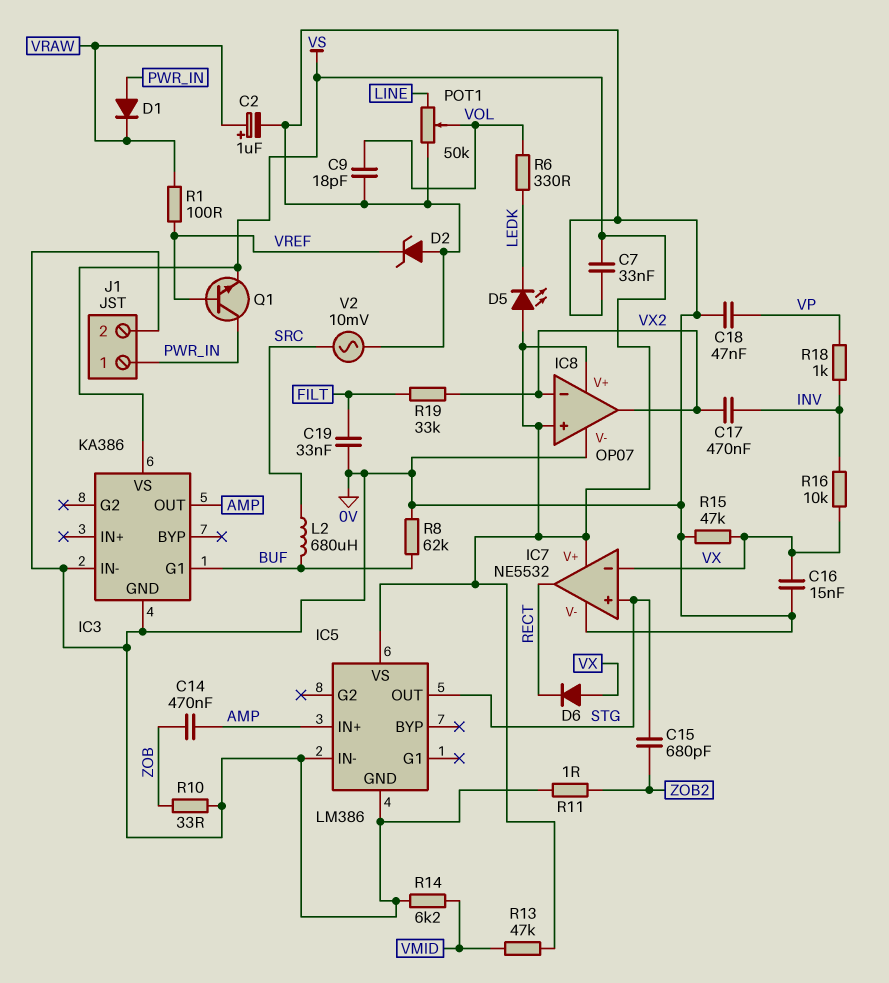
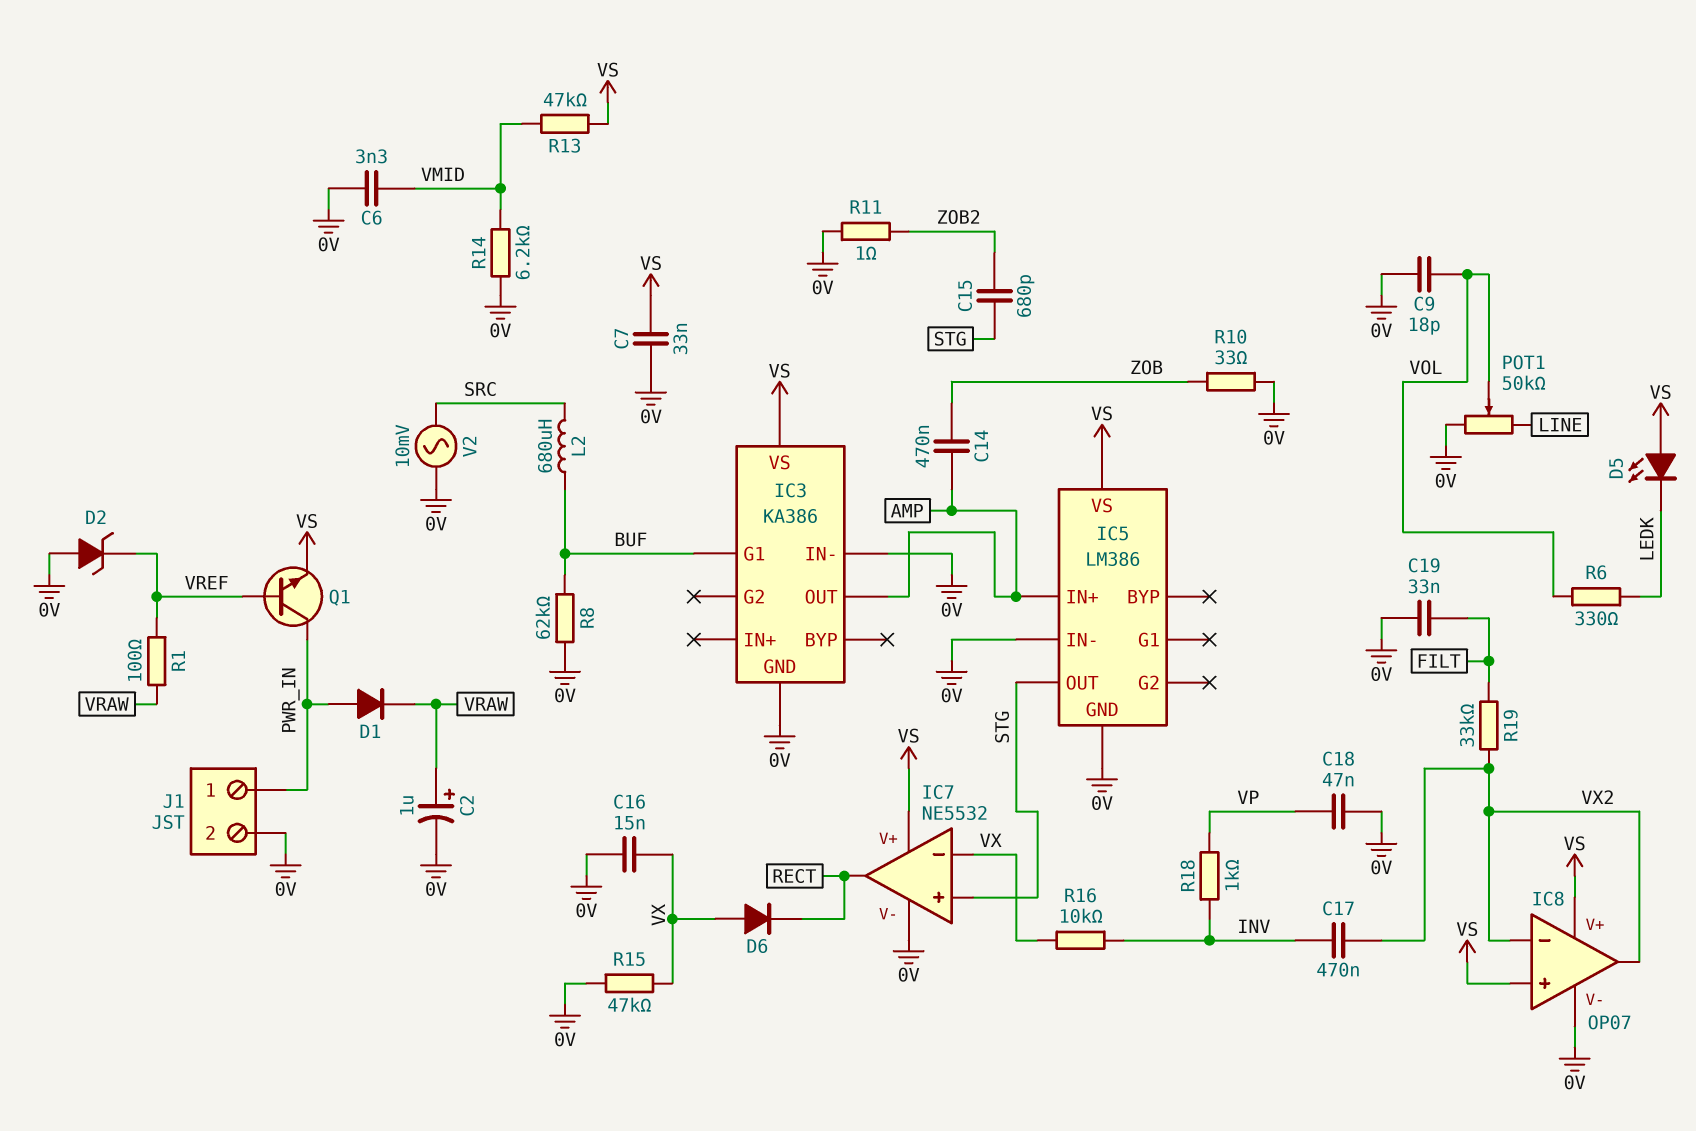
C6: none -> 3.3nF (0V, VMID)

